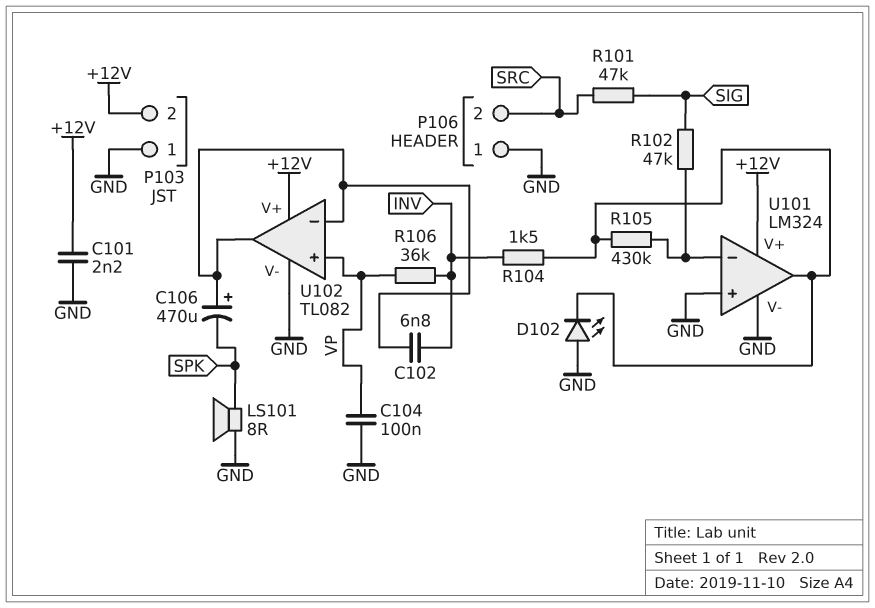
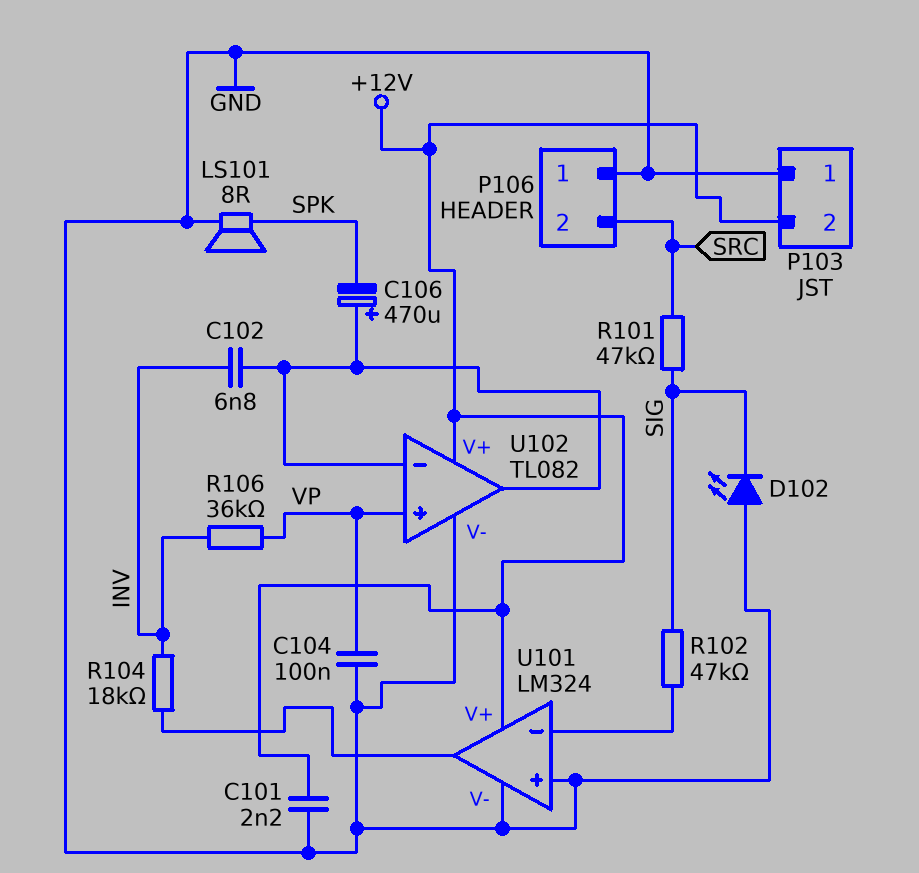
D102: LED (A GND, K U101/out) -> LED (A GND, K SIG)
R104: 1.5k (INV, U101/out) -> 18k (INV, U101/out)
R105: 430k (U101/in-, U101/out) -> none

